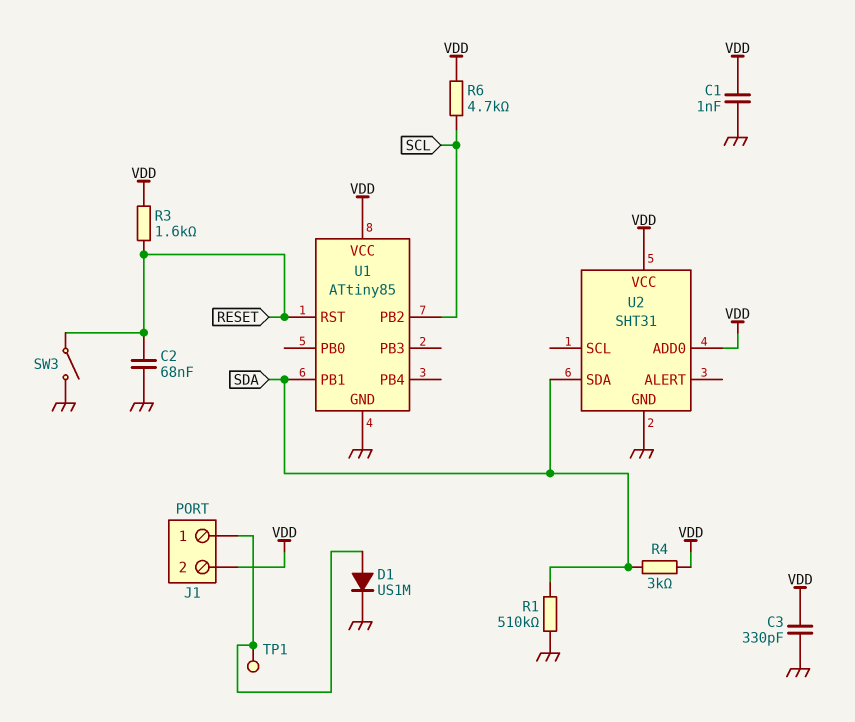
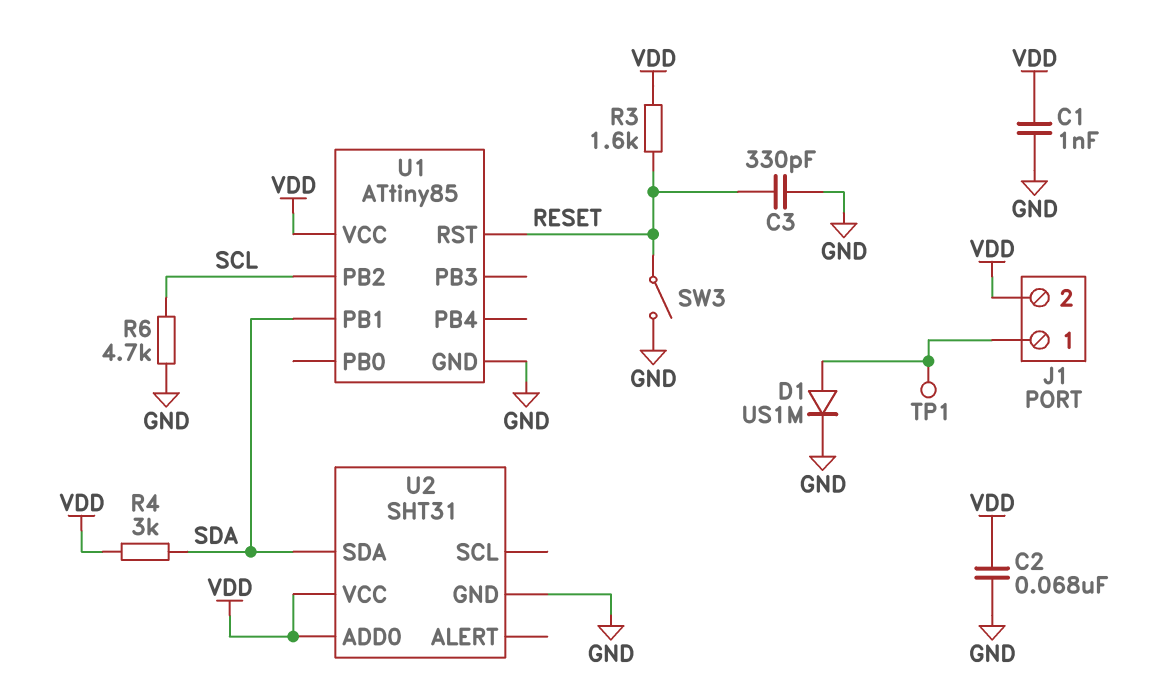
C2: 68nF (GND, RESET) -> 68nF (GND, VDD)
C3: 330pF (GND, VDD) -> 330pF (GND, RESET)
R1: 510k (GND, SDA) -> none
R6: 4.7k (SCL, VDD) -> 4.7k (GND, SCL)

